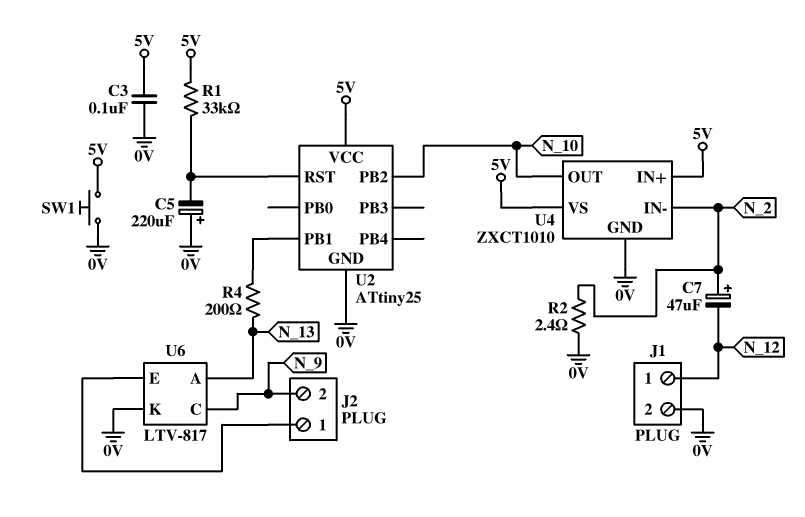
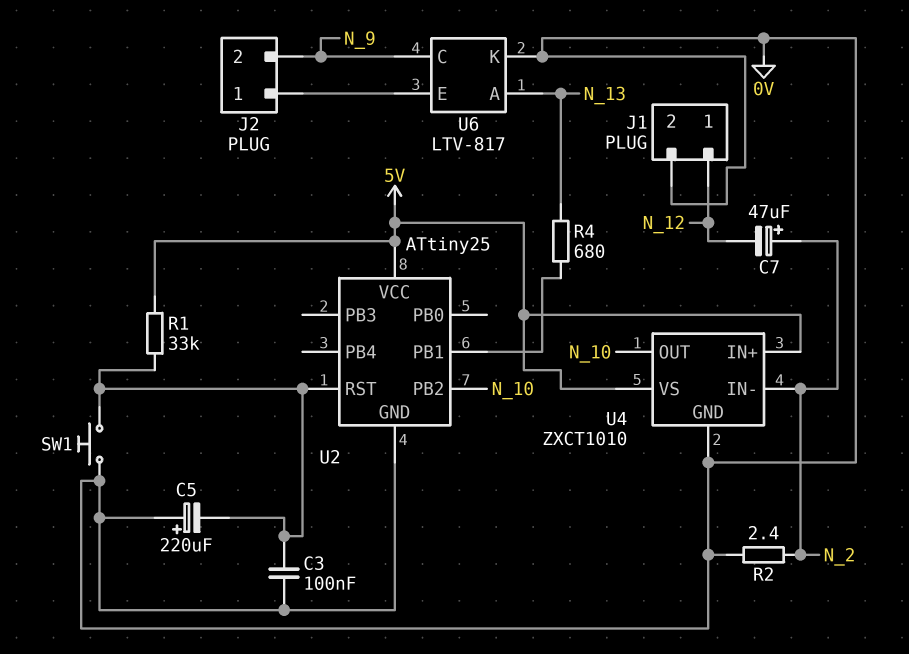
C3: 100nF (0V, 5V) -> 100nF (0V, U2/RST)
R4: 200 (N_13, U2/PB1) -> 680 (N_13, U2/PB1)
SW1: button (0V, 5V) -> button (0V, U2/RST)

